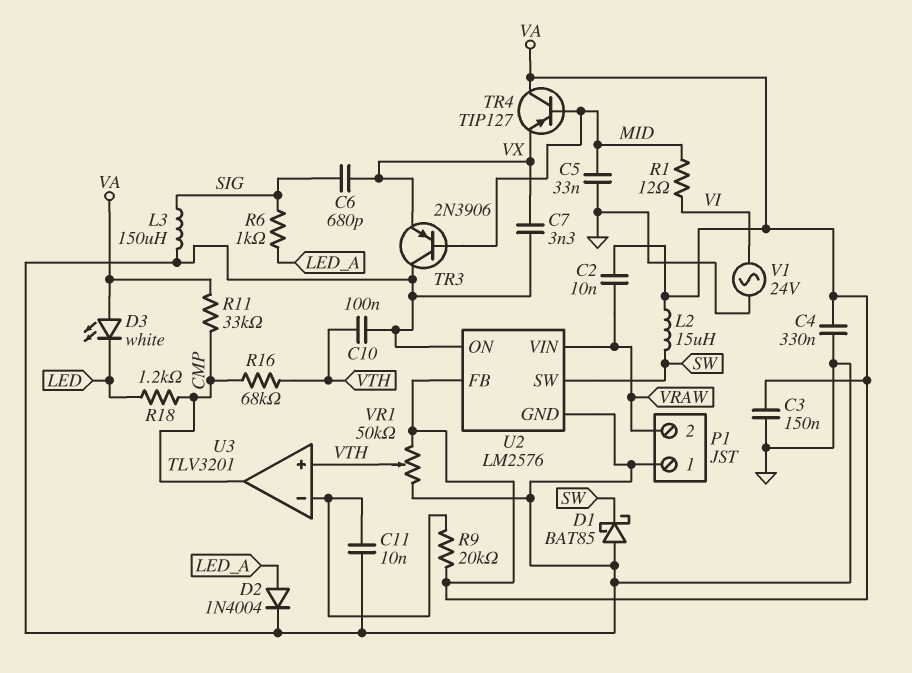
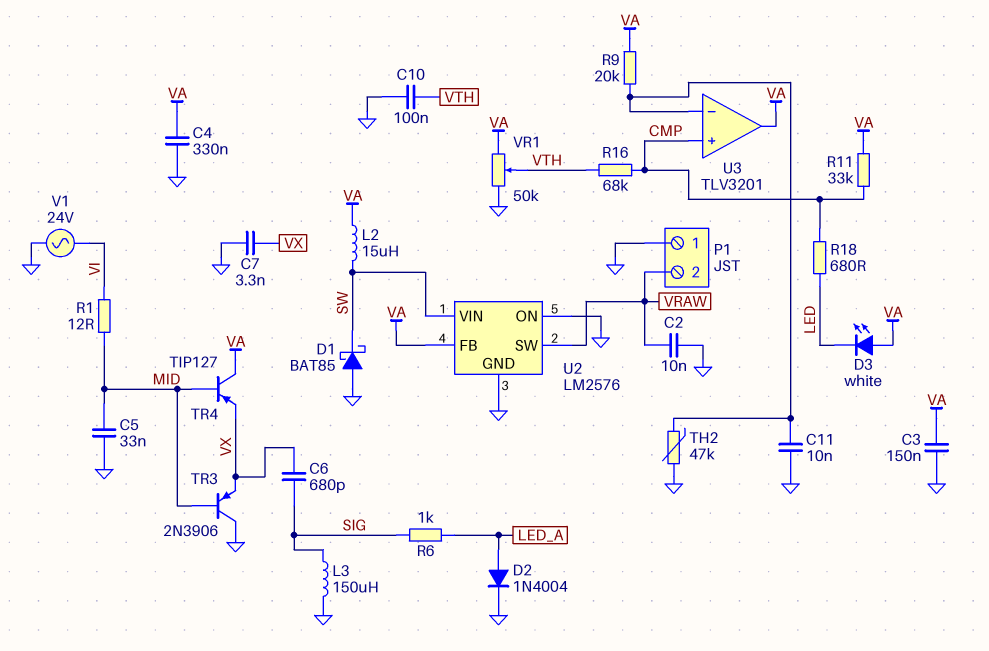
C2: 10nF (VA, VRAW) -> 10nF (GND, VRAW)
R18: 1.2k (CMP, LED) -> 680 (CMP, LED)
TH2: none -> 47k (GND, U3/in-)
U2 pin SW: SW -> VRAW
U2 pin VIN: VRAW -> SW
U3 pin in+: VTH -> CMP
U3 pin out: CMP -> VA

